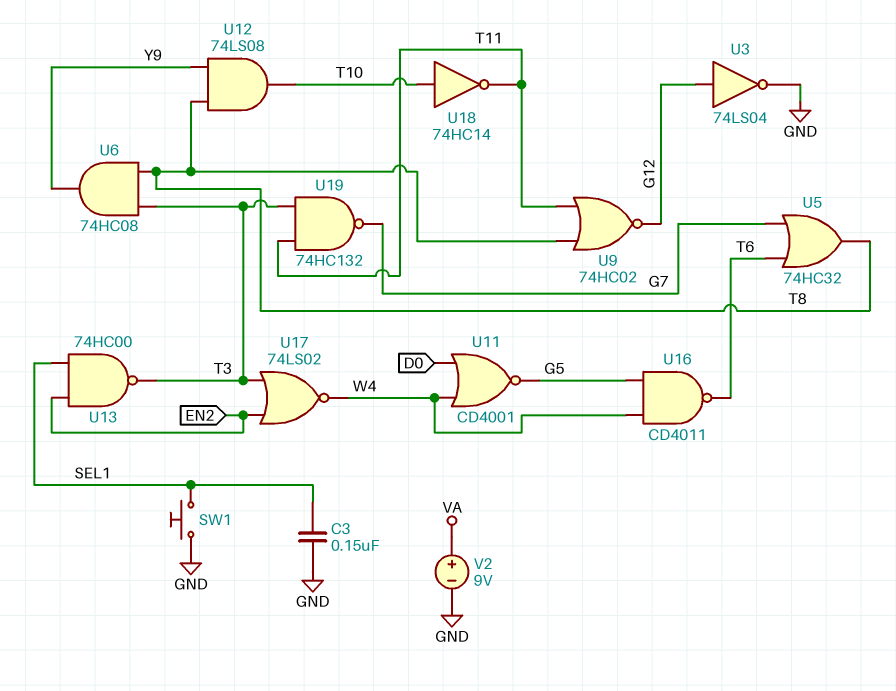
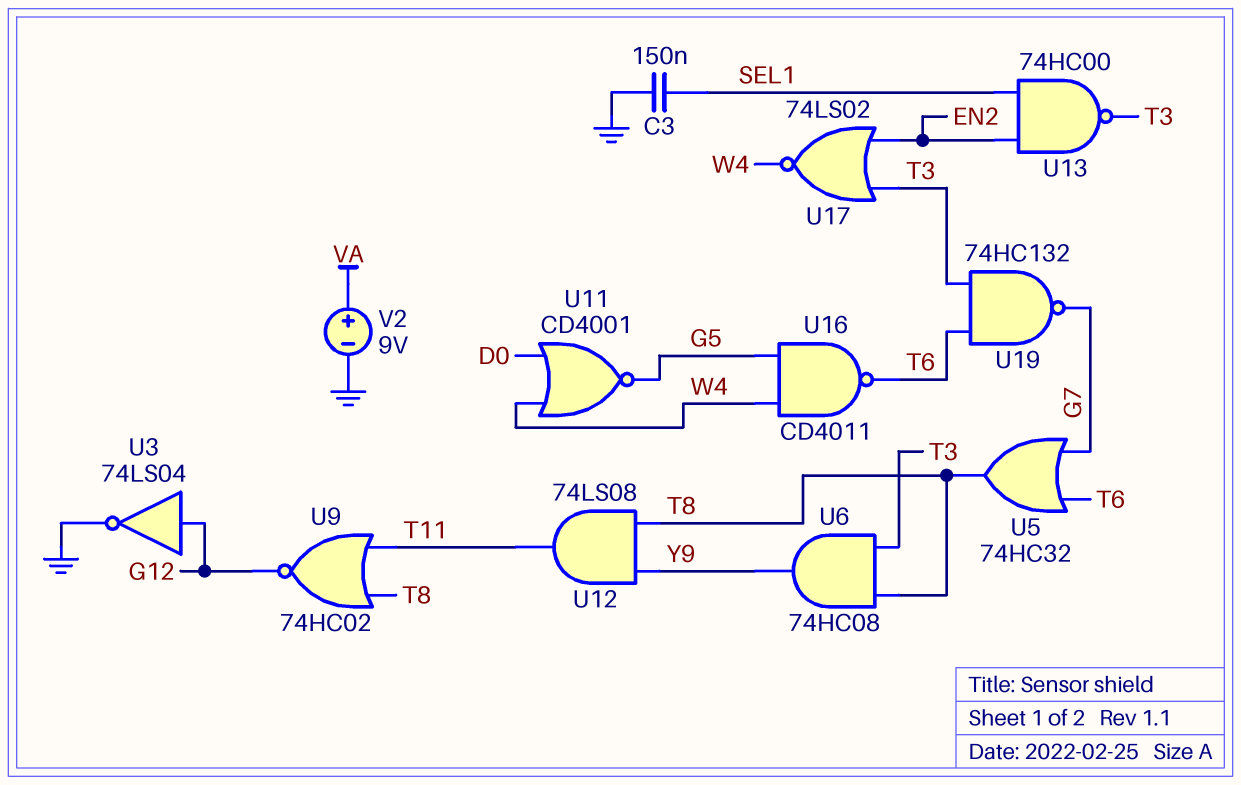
SW1: button (GND, SEL1) -> none
U12: AND 74LS08 (in T8, in Y9, out T10) -> AND 74LS08 (in T8, in Y9, out T11)
U18: NOT 74HC14 (in T10, out T11) -> none
U19: NAND 74HC132 (in T3, in T11, out G7) -> NAND 74HC132 (in T3, in T6, out G7)

